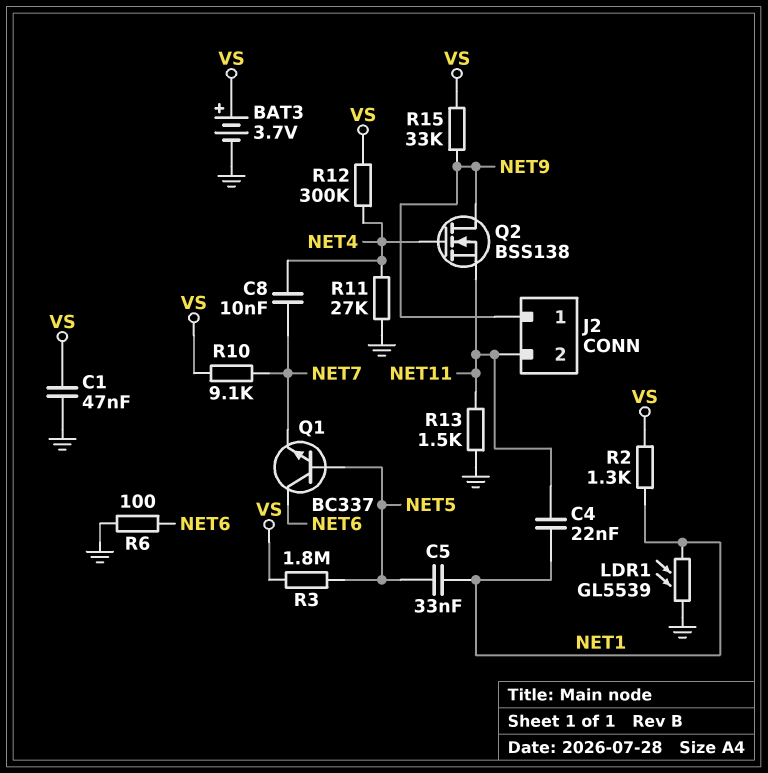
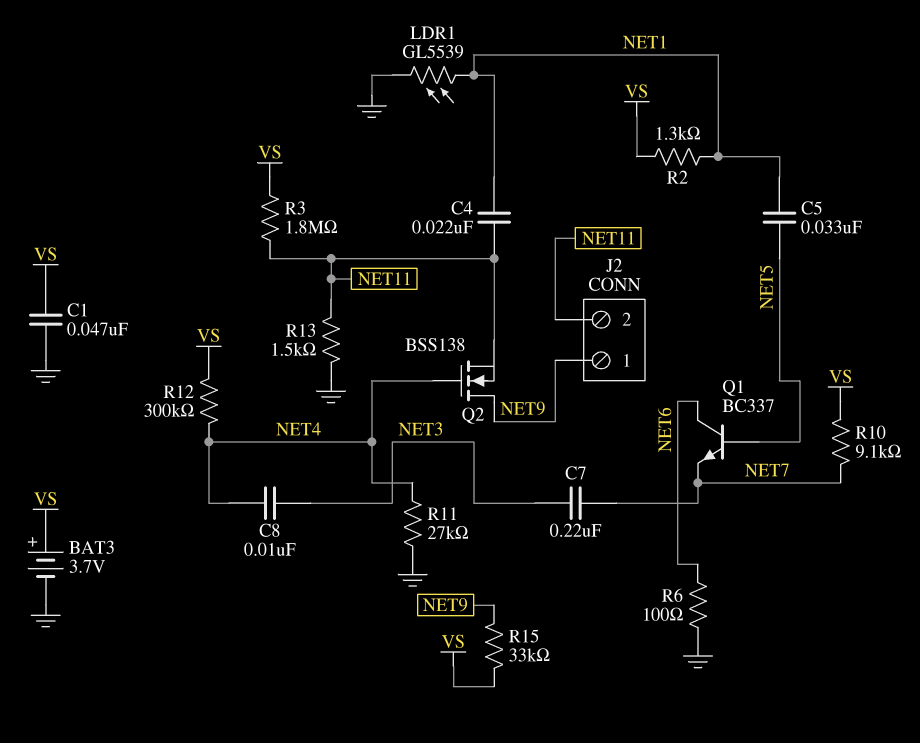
C7: none -> 220nF (NET3, NET7)
C8: 10nF (NET4, NET7) -> 10nF (NET3, NET4)
R3: 1.8M (NET5, VS) -> 1.8M (NET11, VS)

